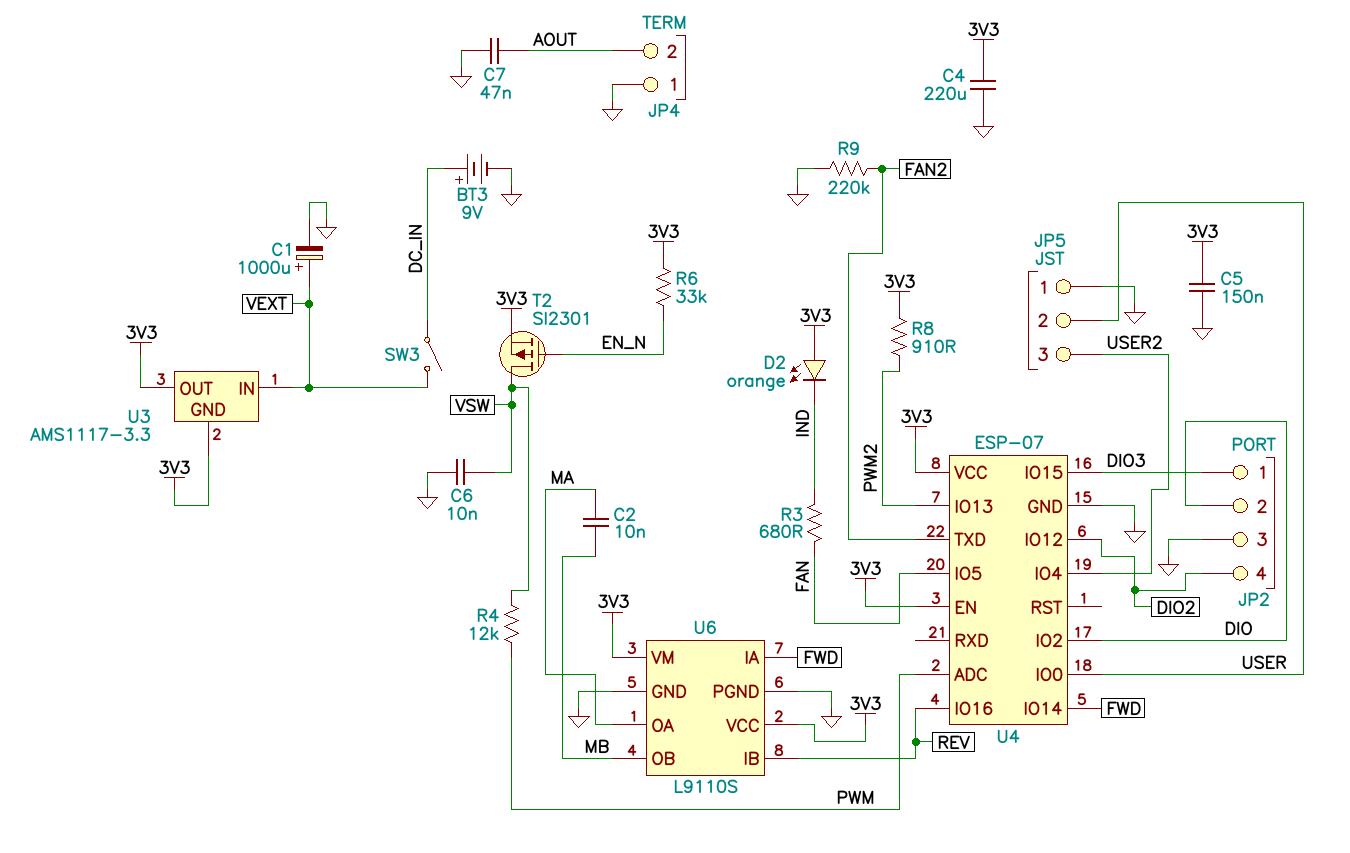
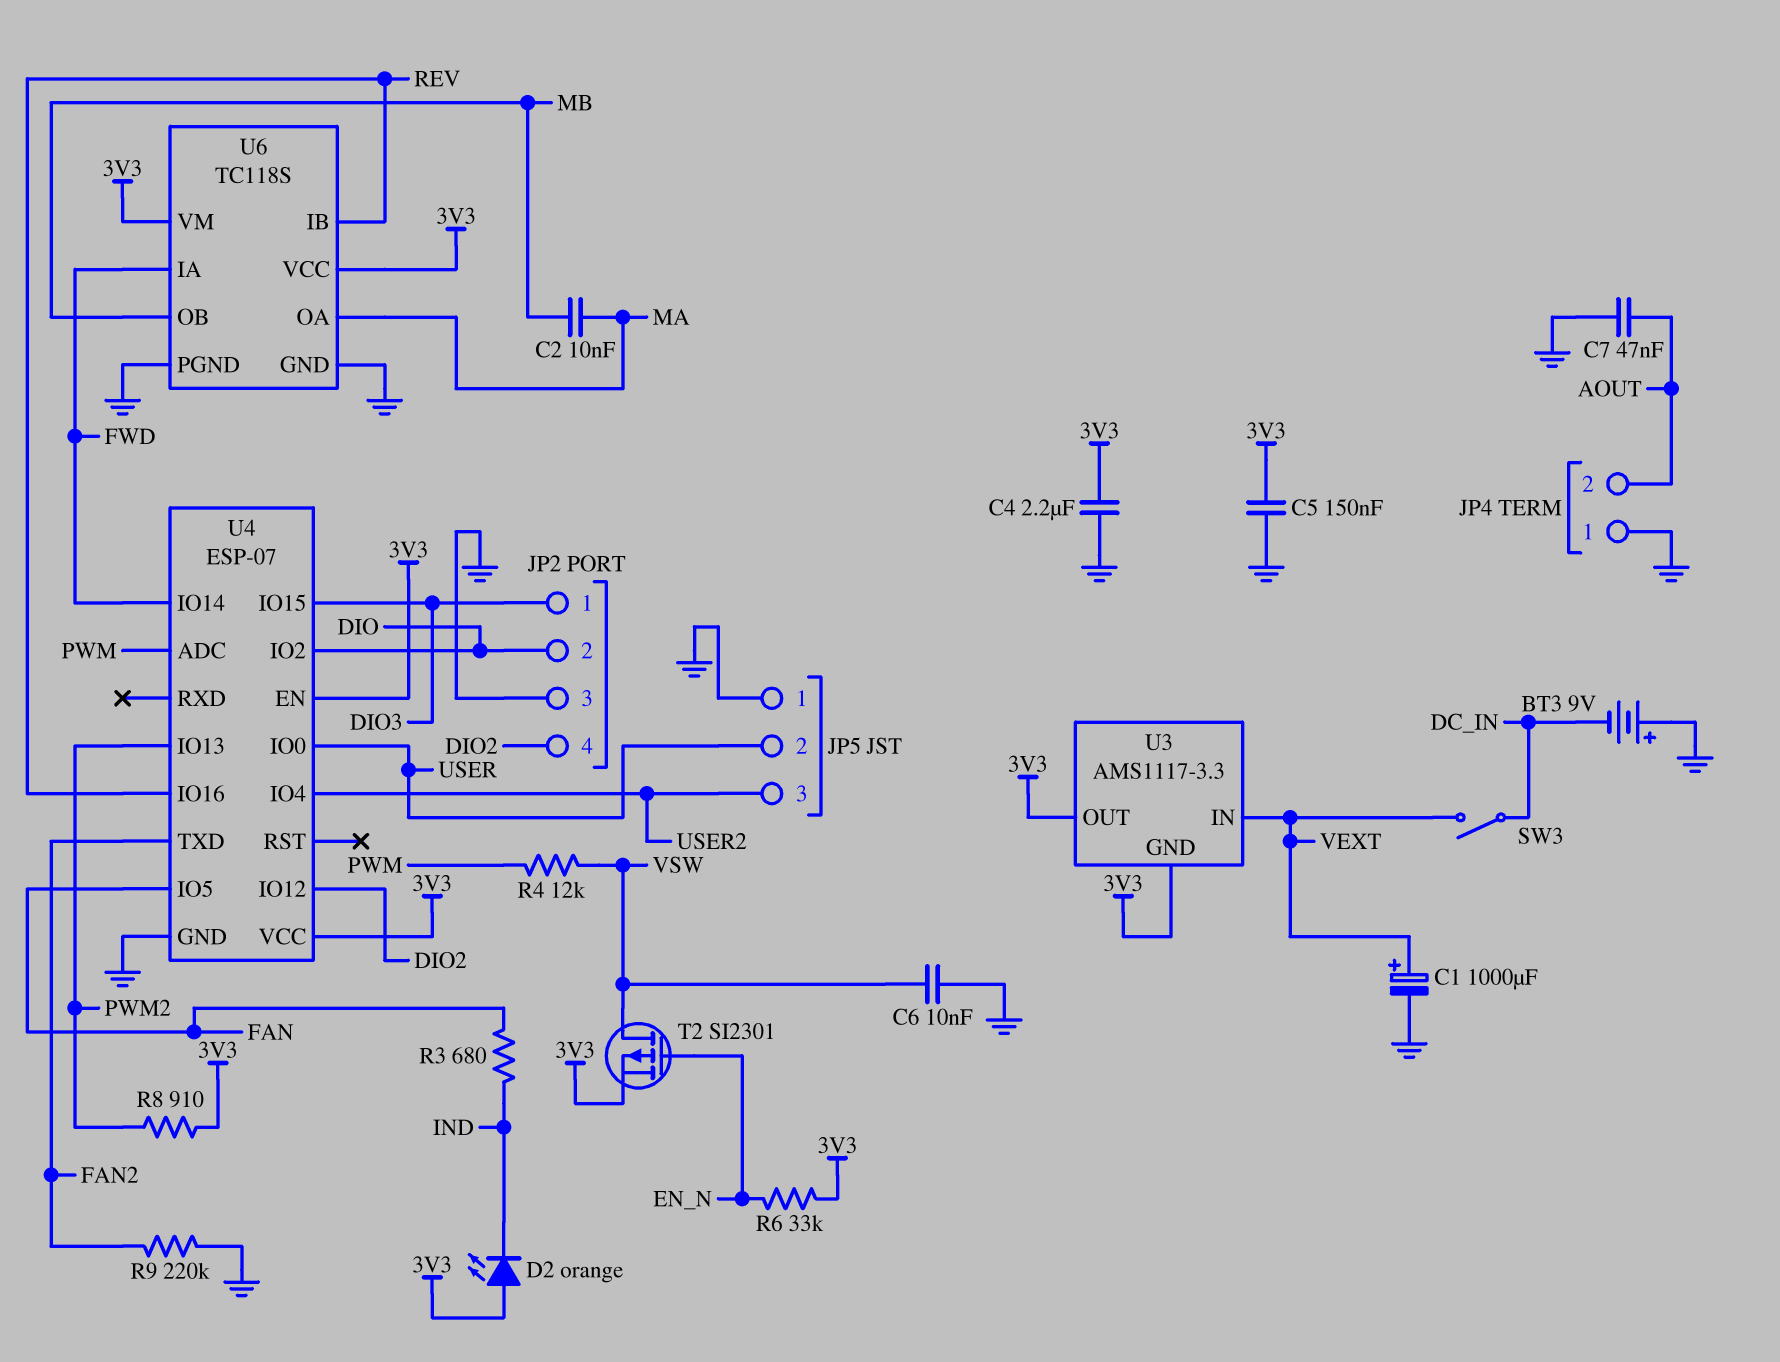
BT3: 9V (plus DC_IN, minus GND) -> 9V (plus GND, minus DC_IN)
C4: 220uF (3V3, GND) -> 2.2uF (3V3, GND)
U6: L9110S -> TC118S

